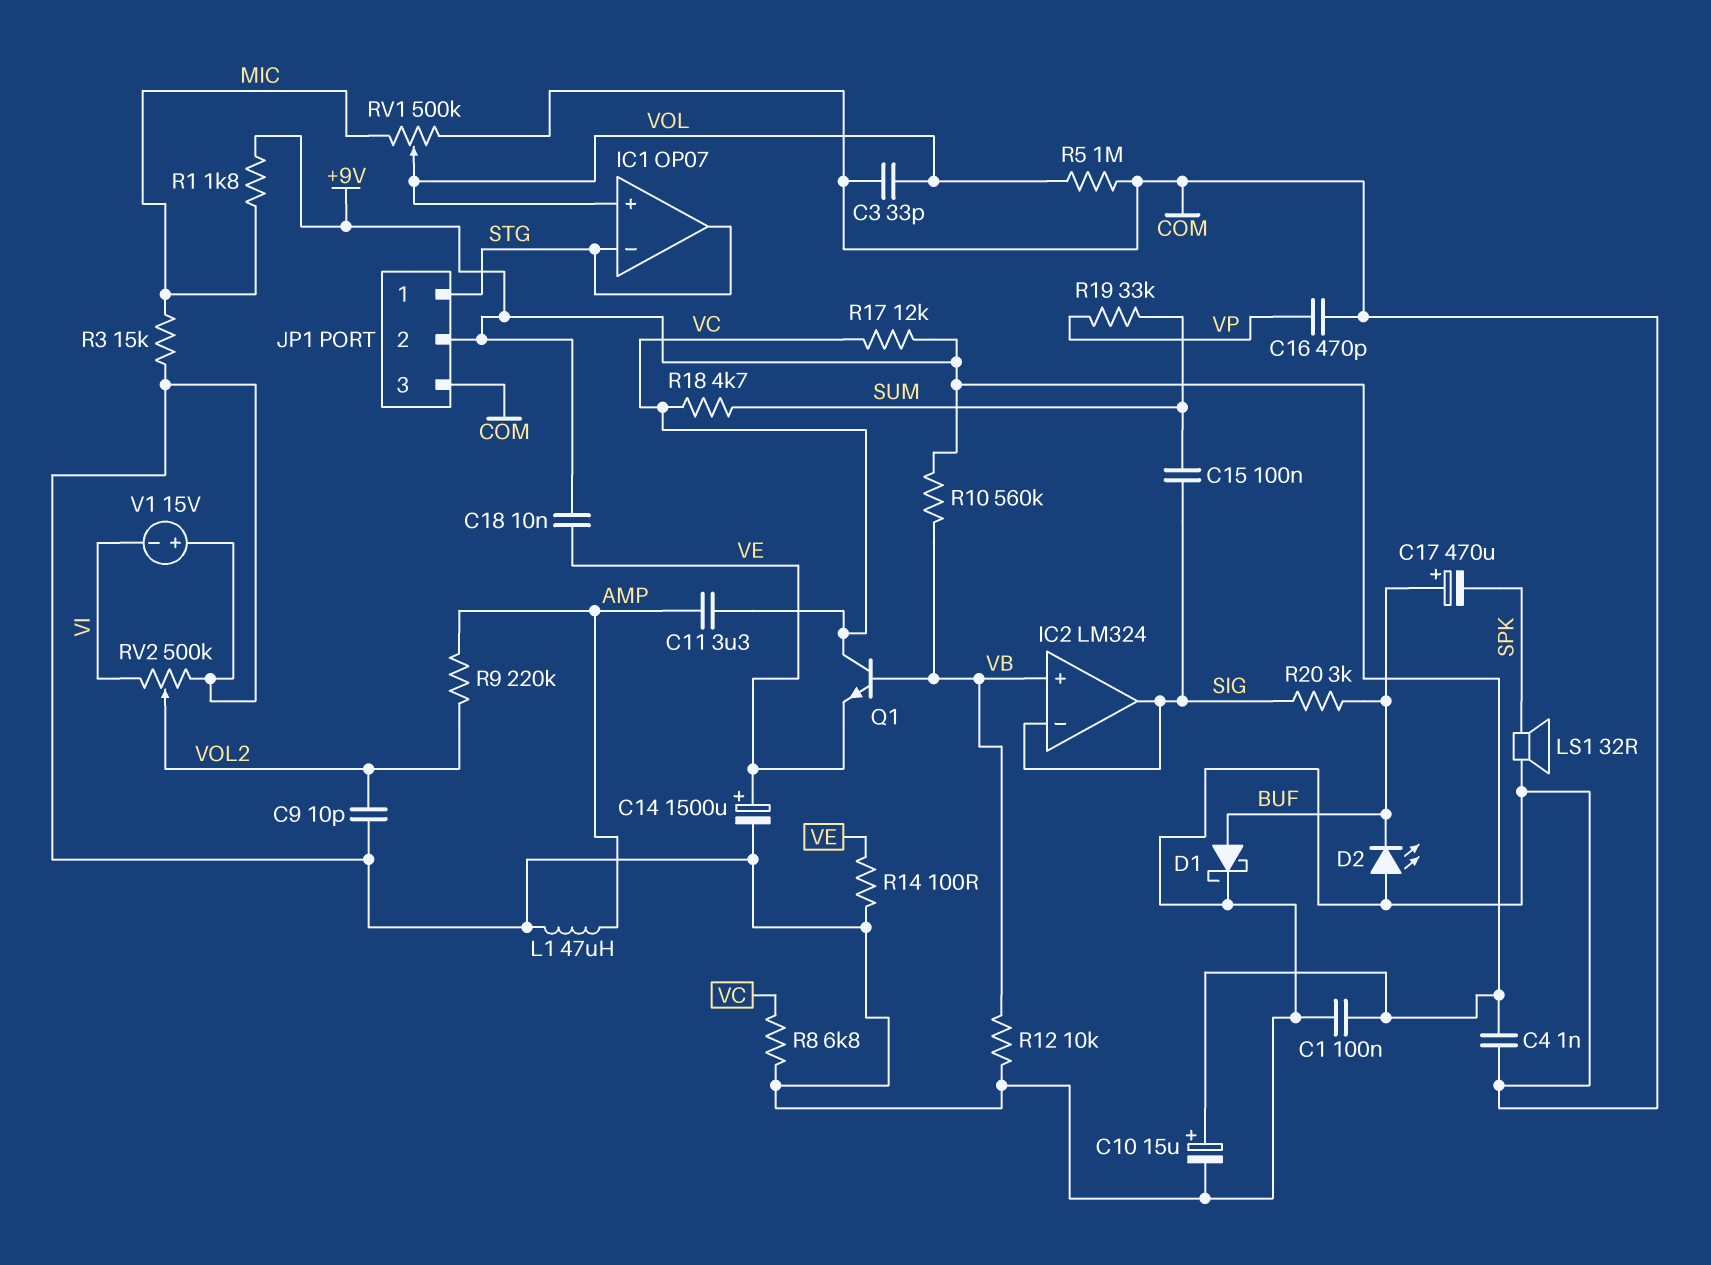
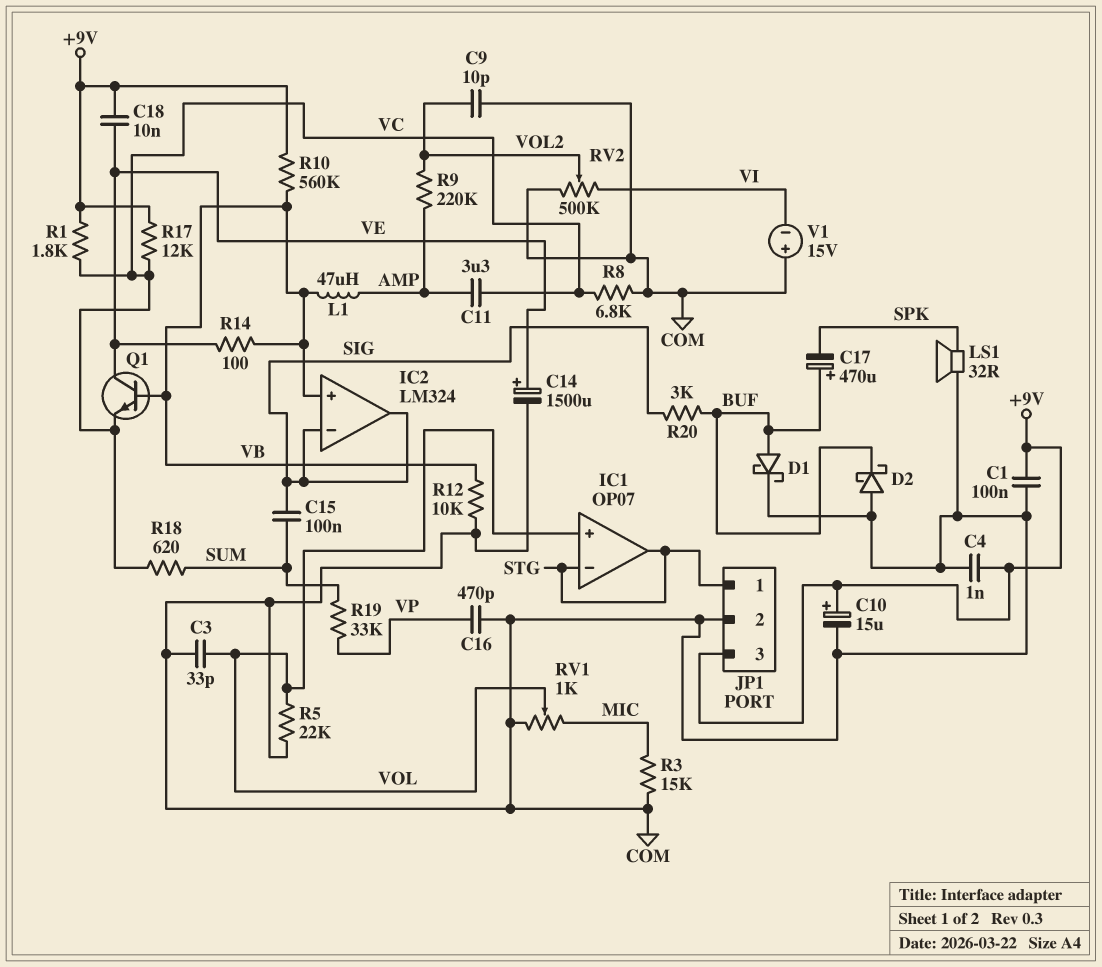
D2: LED (A COM, K BUF) -> schottky (A COM, K BUF)
JP1 pin 2: +9V -> COM
JP1 pin 3: COM -> +9V
L1: 47uH (AMP, COM) -> 47uH (AMP, VB)
Q1: NPN (B VB, C VC, E VE) -> NPN (B VB, C VE, E VC)
R1: 1.8k (+9V, MIC) -> 1.8k (+9V, VC)
R5: 1M (COM, VOL) -> 22k (COM, VOL)
R14: 100 (COM, VE) -> 100 (VB, VE)
R18: 4.7k (SUM, VC) -> 620 (SUM, VC)
RV1: 500k (COM, MIC, wiper VOL) -> 1k (COM, MIC, wiper VOL)

